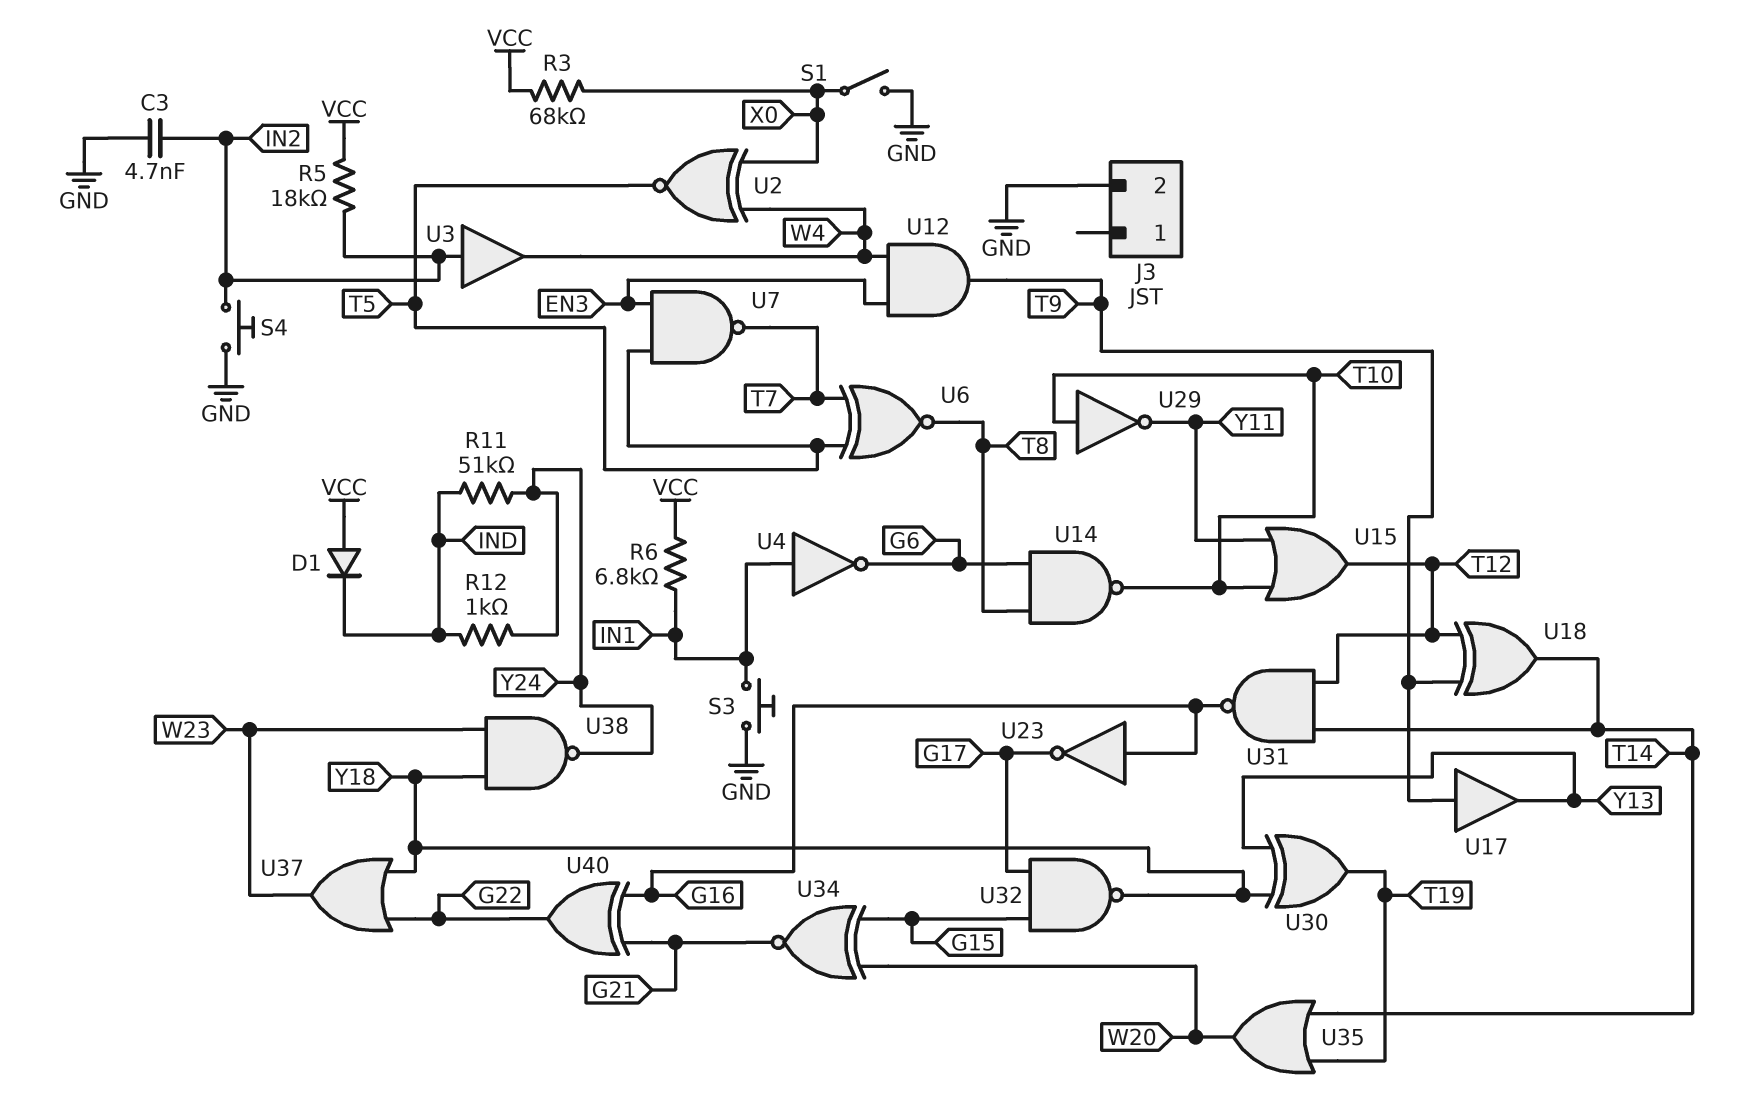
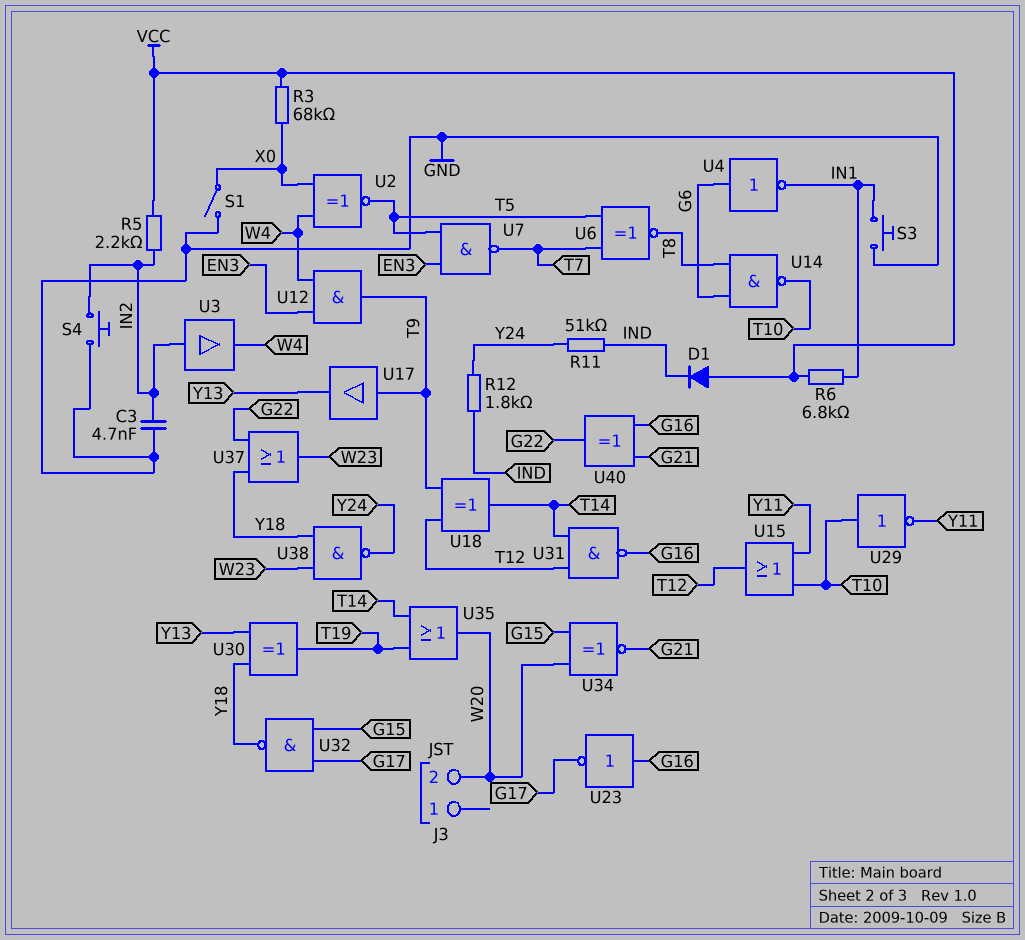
J3 pin 2: GND -> W20
R5: 18k (IN2, VCC) -> 2.2k (IN2, VCC)
R12: 1k (IND, Y24) -> 1.8k (IND, Y24)
U4: NOT (in IN1, out G6) -> NOT (in G6, out IN1)

